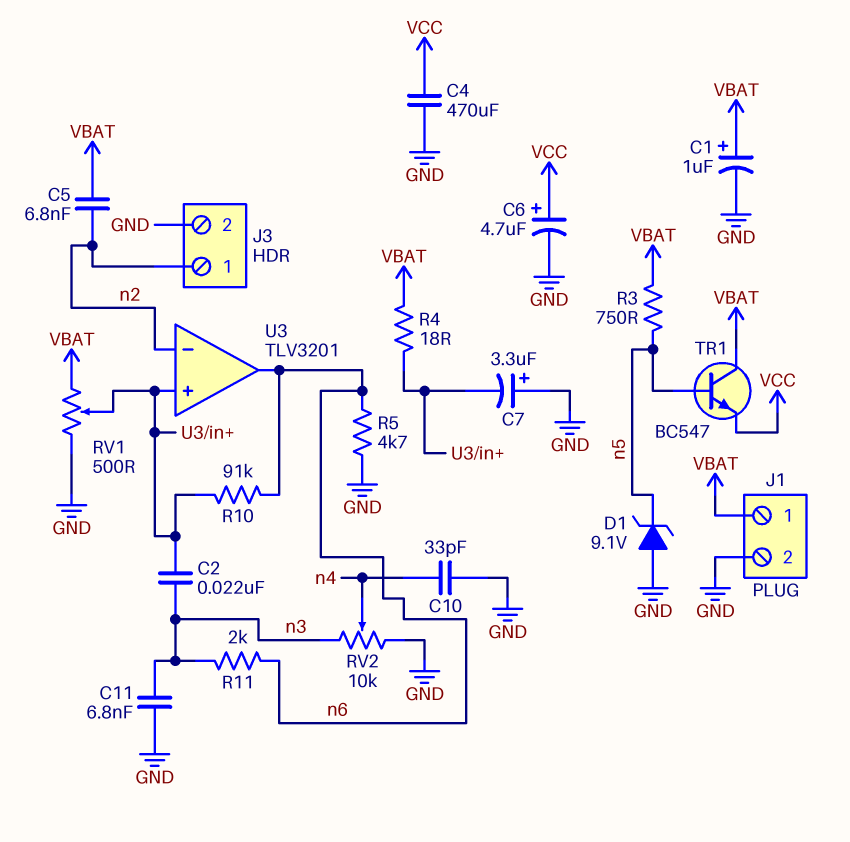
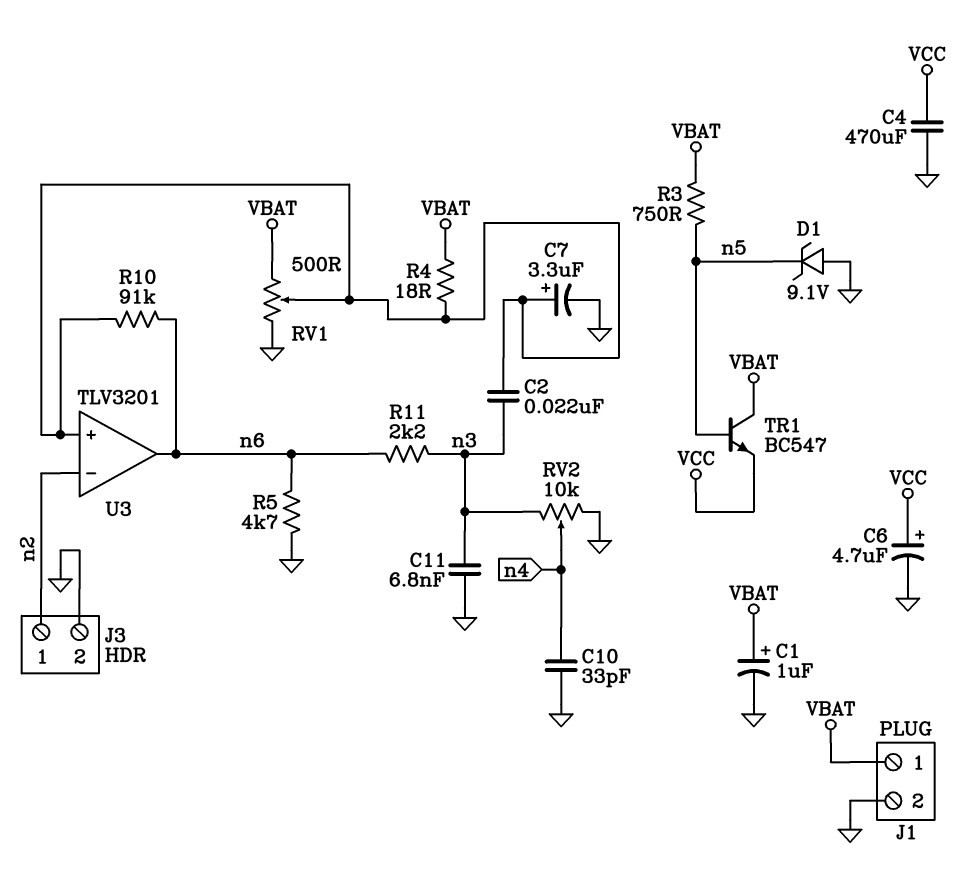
C5: 6.8nF (VBAT, n2) -> none
C7: 3.3uF (plus GND, minus U3/in+) -> 3.3uF (plus U3/in+, minus GND)
R11: 2k (n3, n6) -> 2.2k (n3, n6)

